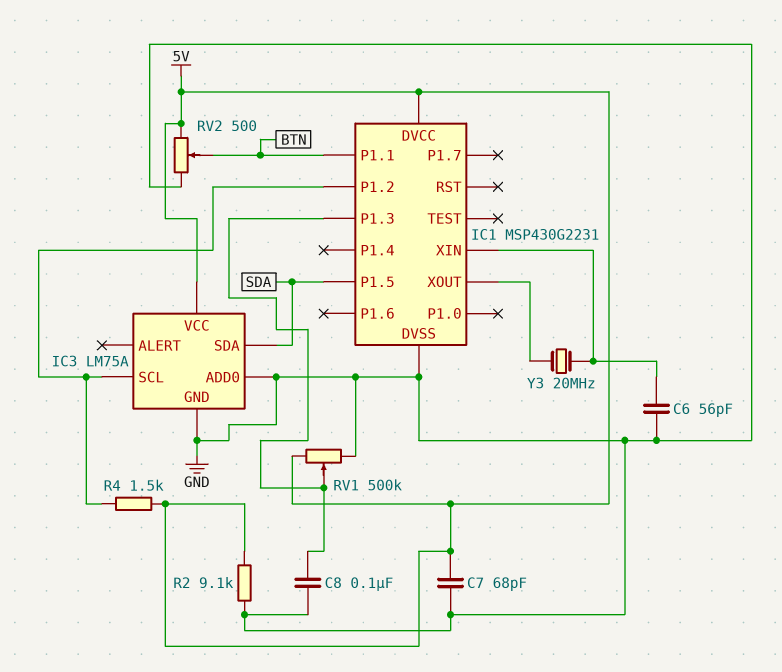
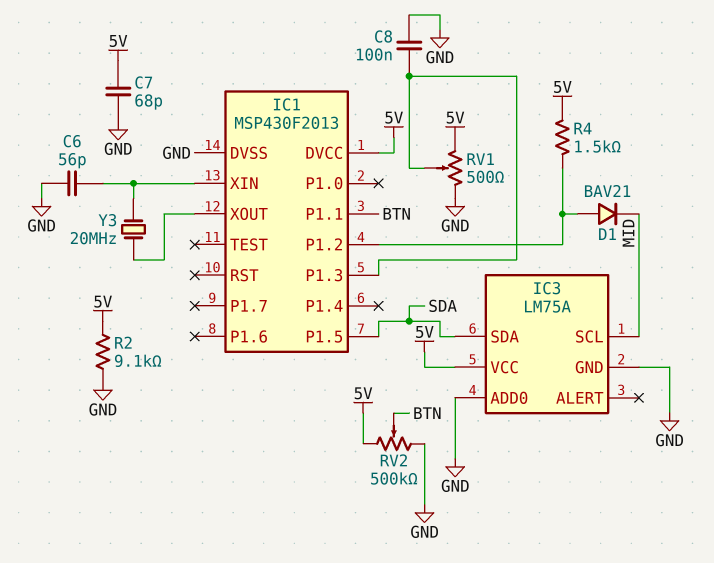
D1: none -> diode BAV21 (A IC1/P1.2, K MID)
IC1: MSP430G2231 -> MSP430F2013
IC3 pin SCL: IC1/P1.2 -> MID
RV1: 500k (5V, GND, wiper IC1/P1.3) -> 500 (5V, GND, wiper IC1/P1.3)
RV2: 500 (5V, GND, wiper BTN) -> 500k (5V, GND, wiper BTN)

